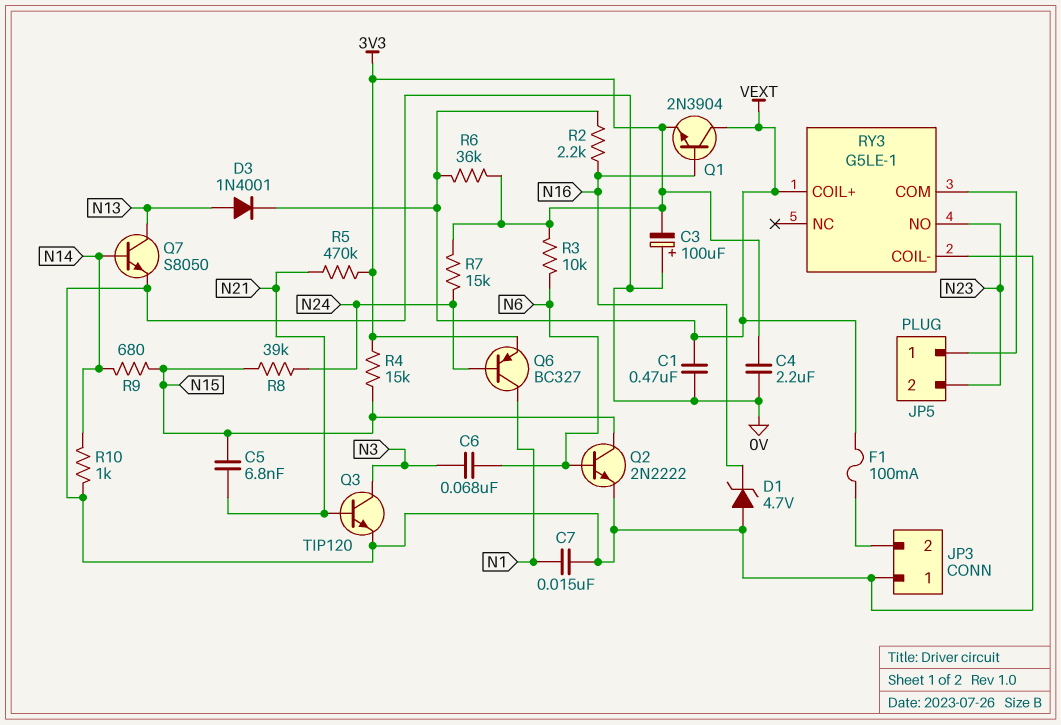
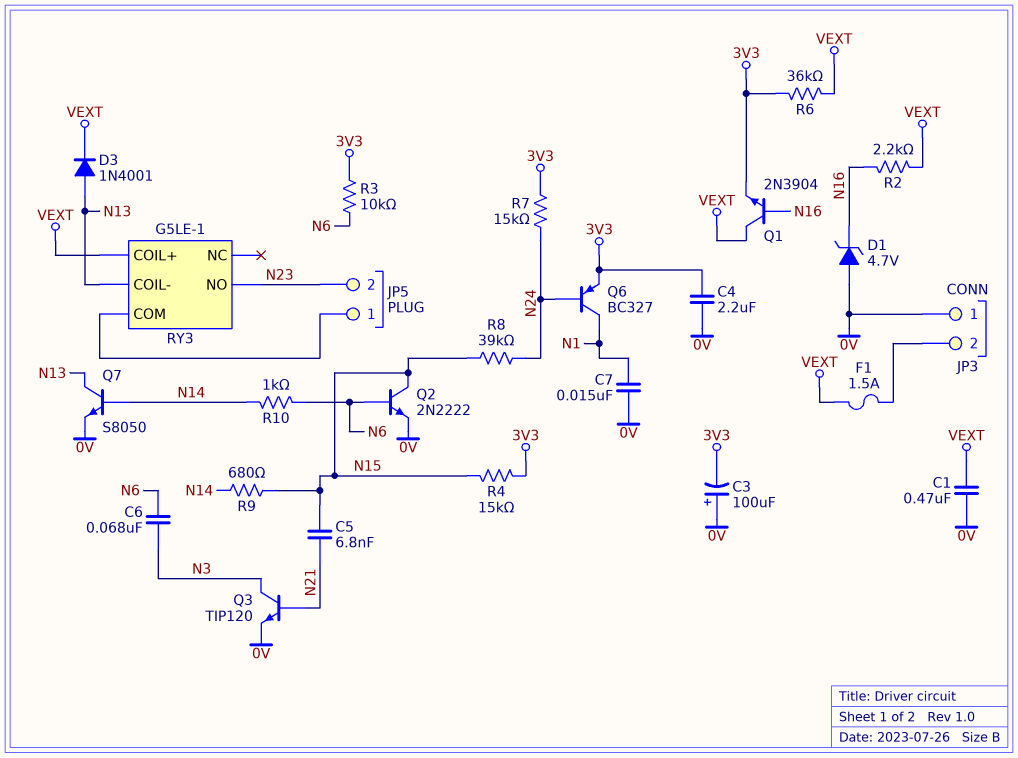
F1: 100mA (JP3/2, VEXT) -> 1.5A (JP3/2, VEXT)
R5: 470k (3V3, N21) -> none
R10: 1k (0V, N14) -> 1k (N6, N14)
RY3 pin COIL-: 0V -> N13

